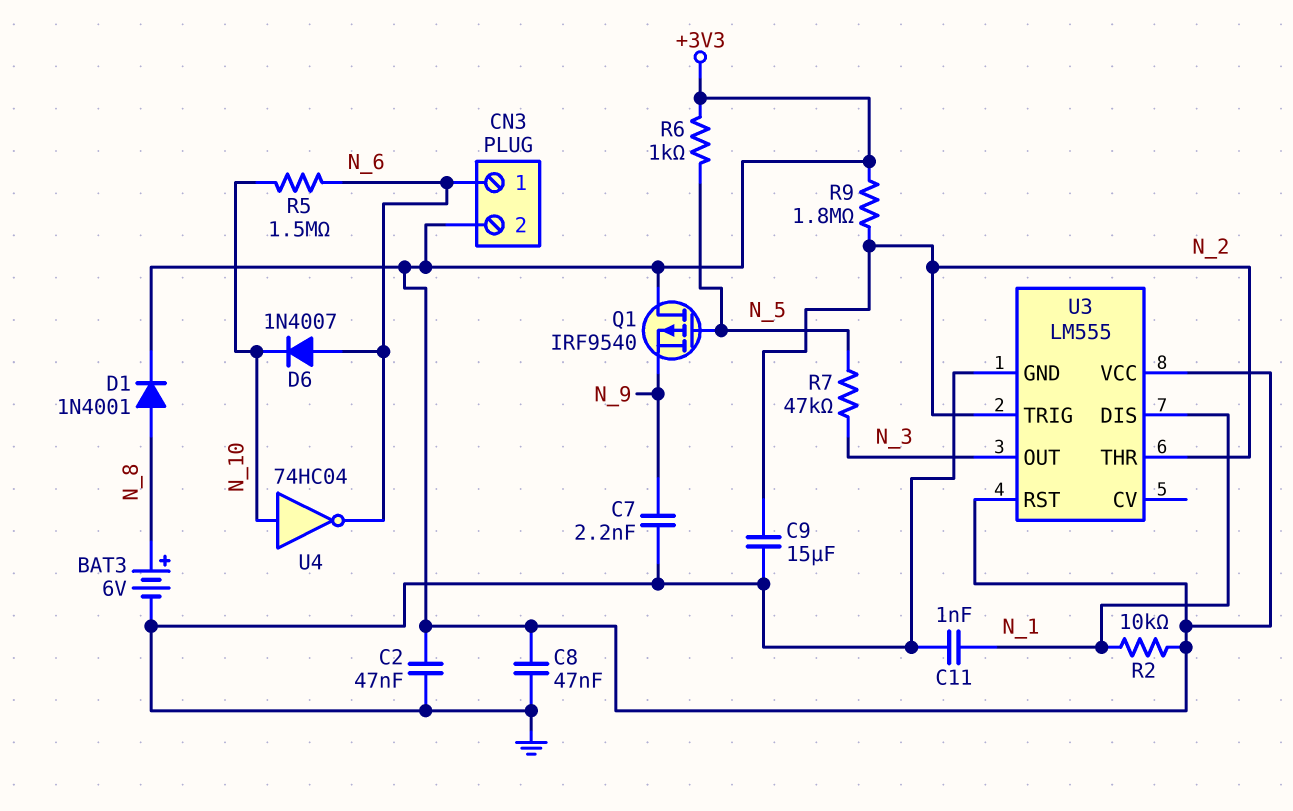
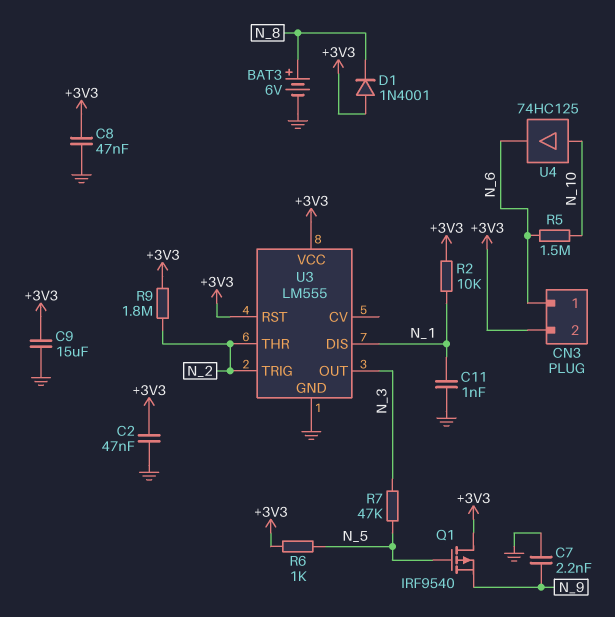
C9: 15uF (GND, N_2) -> 15uF (+3V3, GND)
D1: diode 1N4001 (A N_8, K +3V3) -> diode 1N4001 (A +3V3, K N_8)
D6: diode 1N4007 (A N_6, K N_10) -> none
U4: NOT 74HC04 (in N_10, out N_6) -> buffer 74HC125 (in N_10, out N_6)

